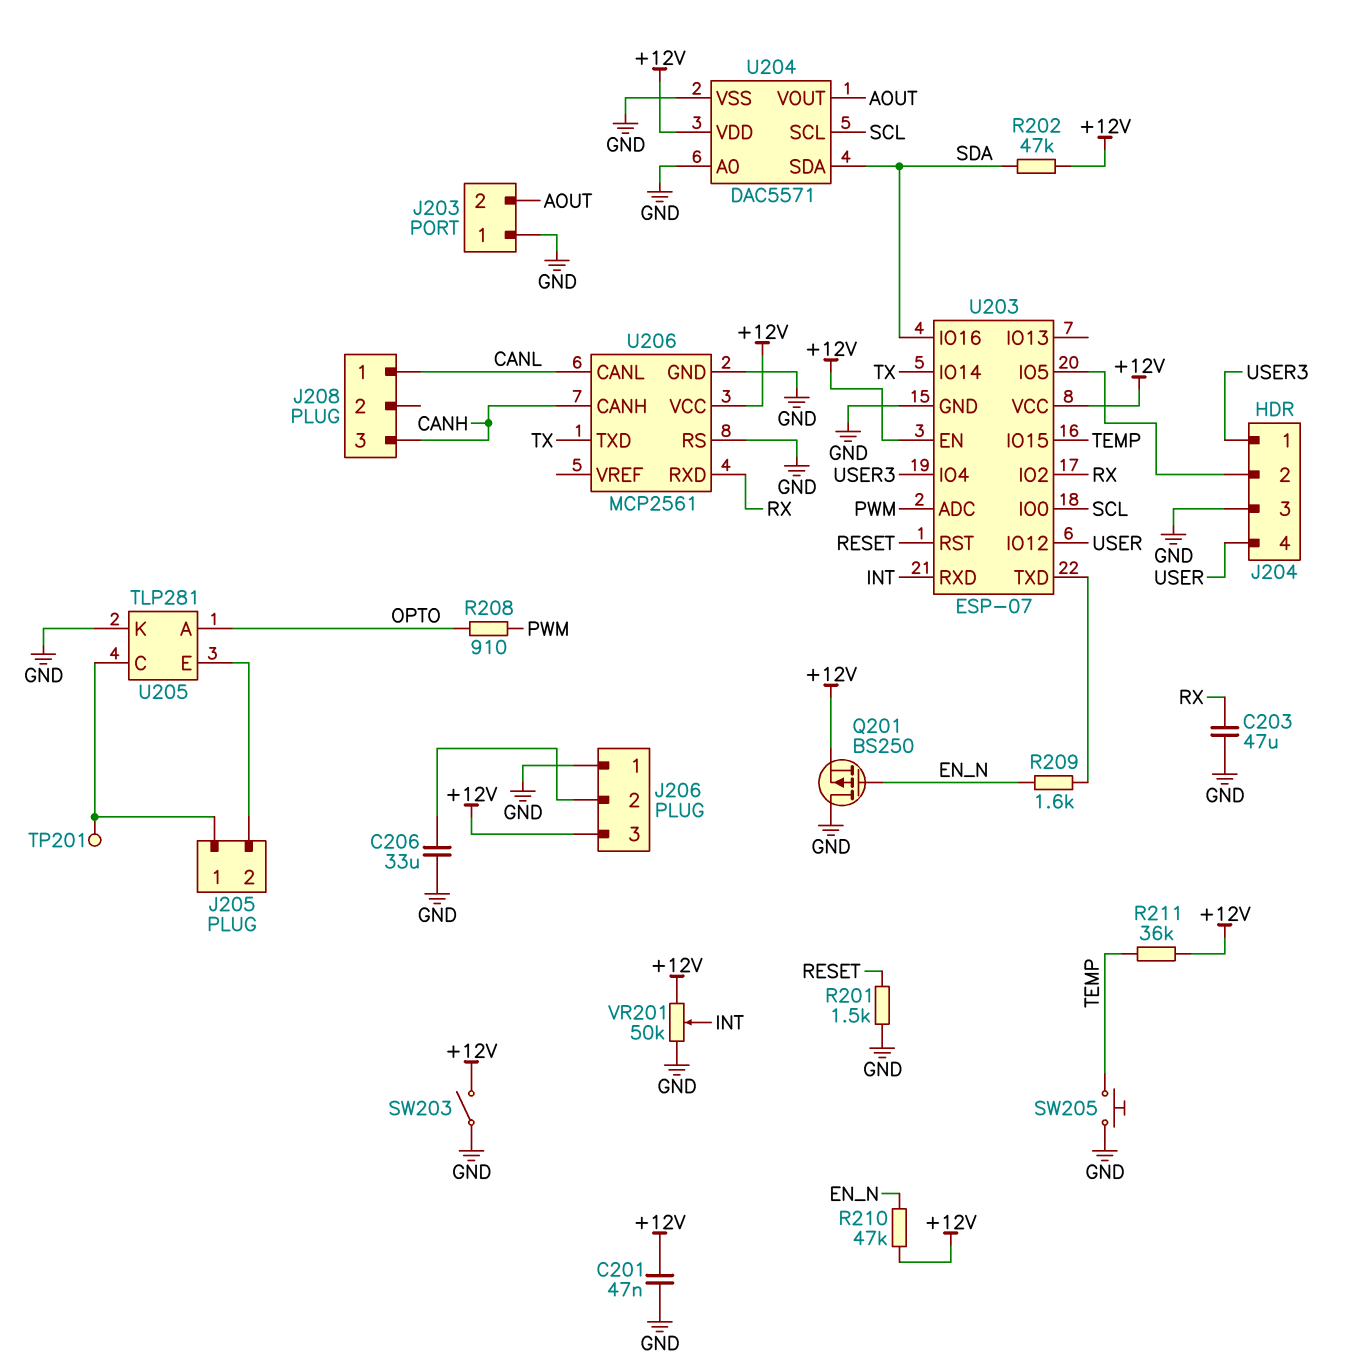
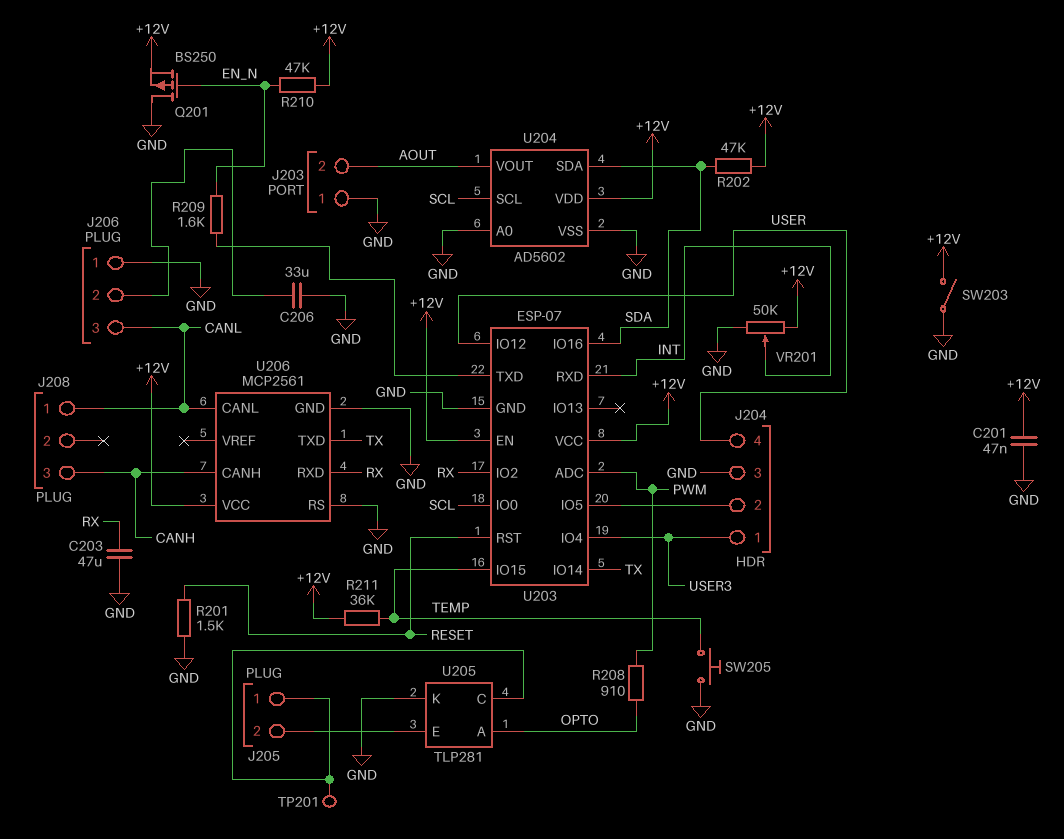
J206 pin 3: +12V -> CANL
U204: DAC5571 -> AD5602

